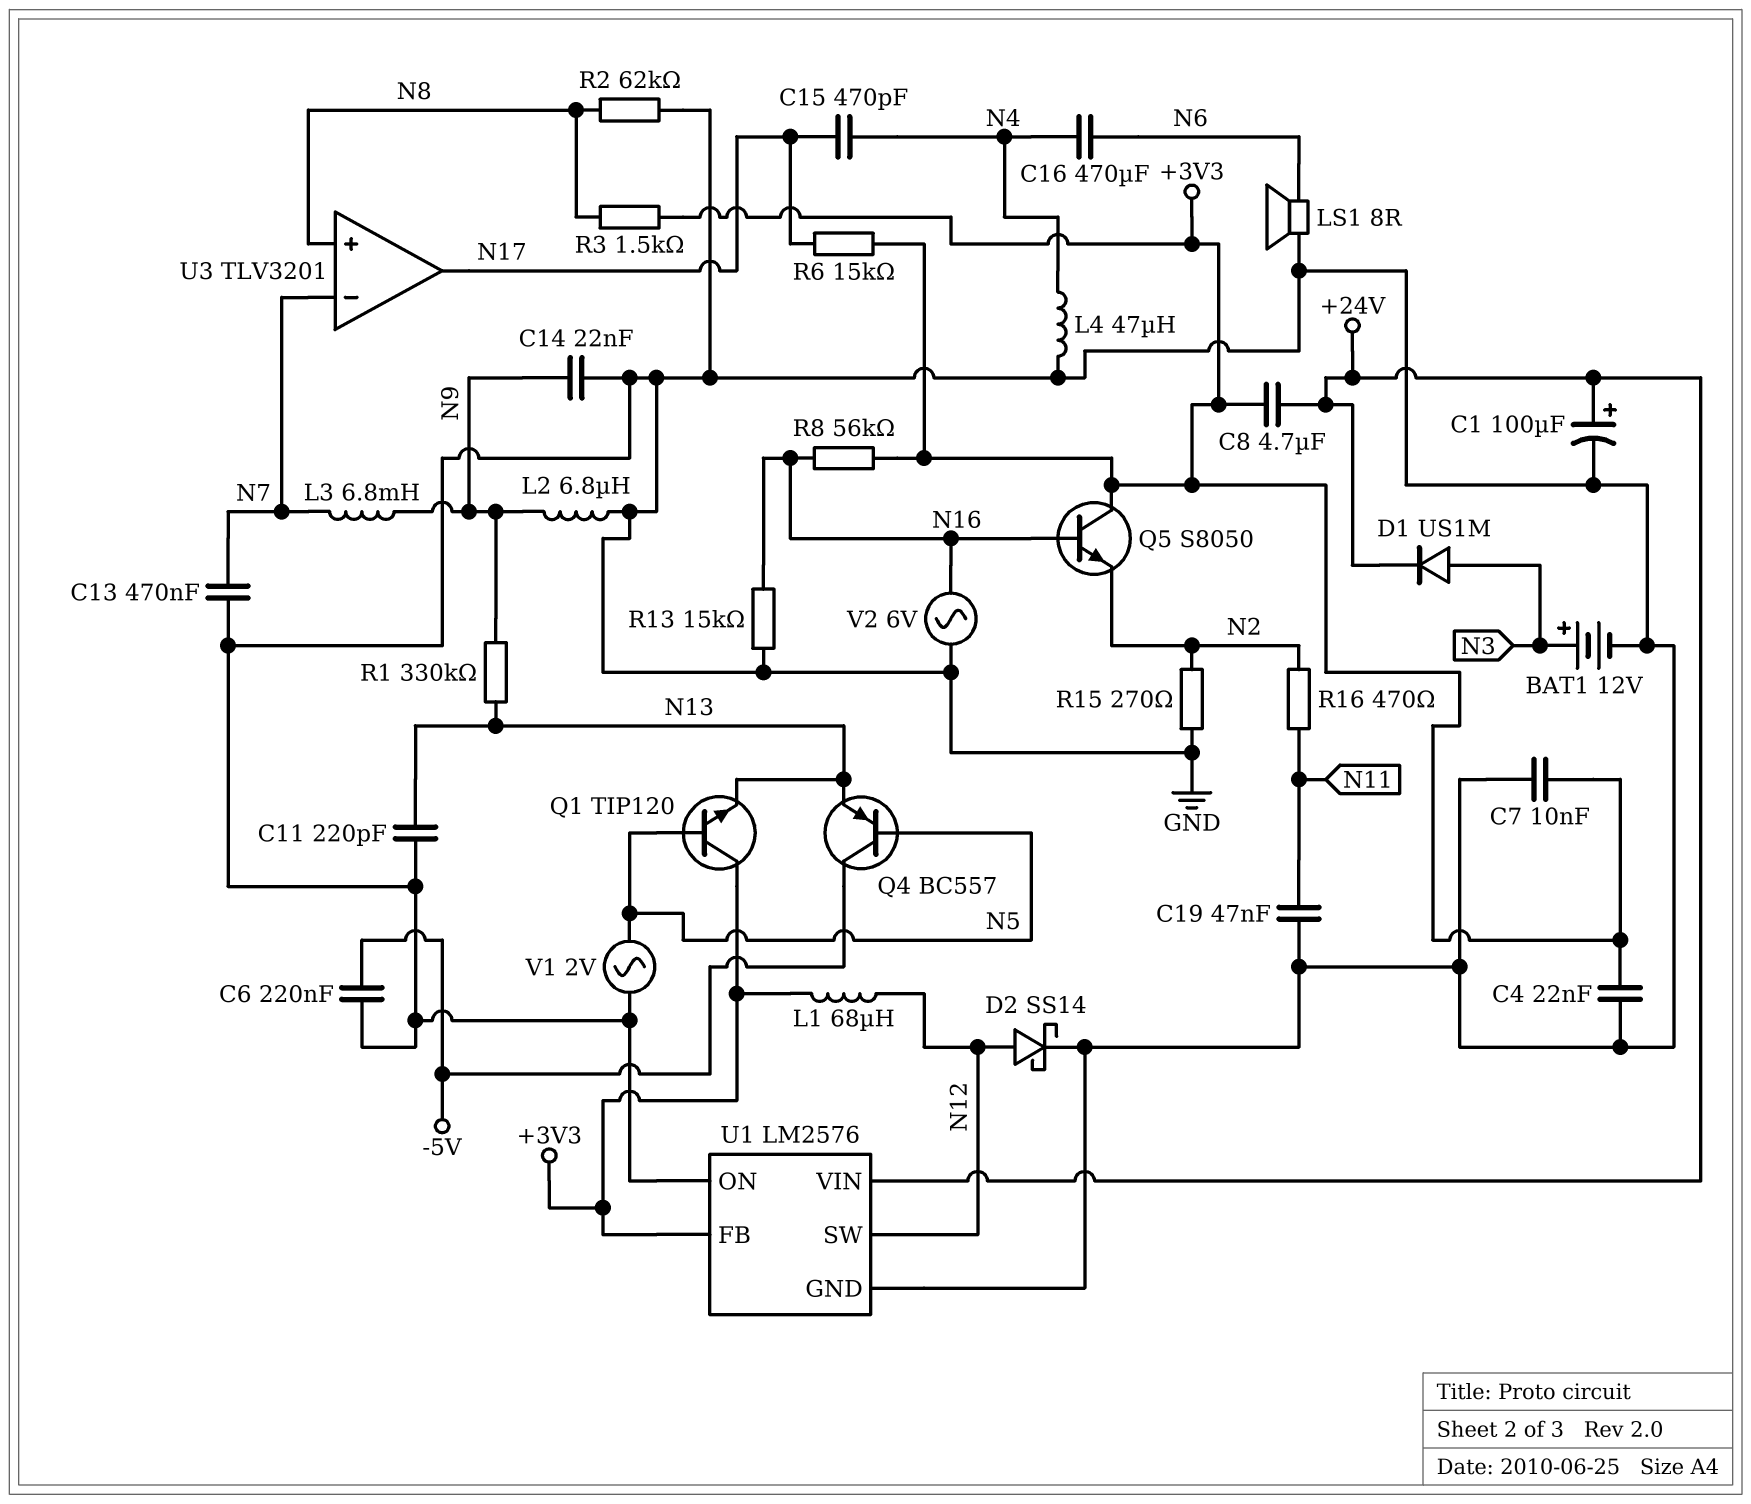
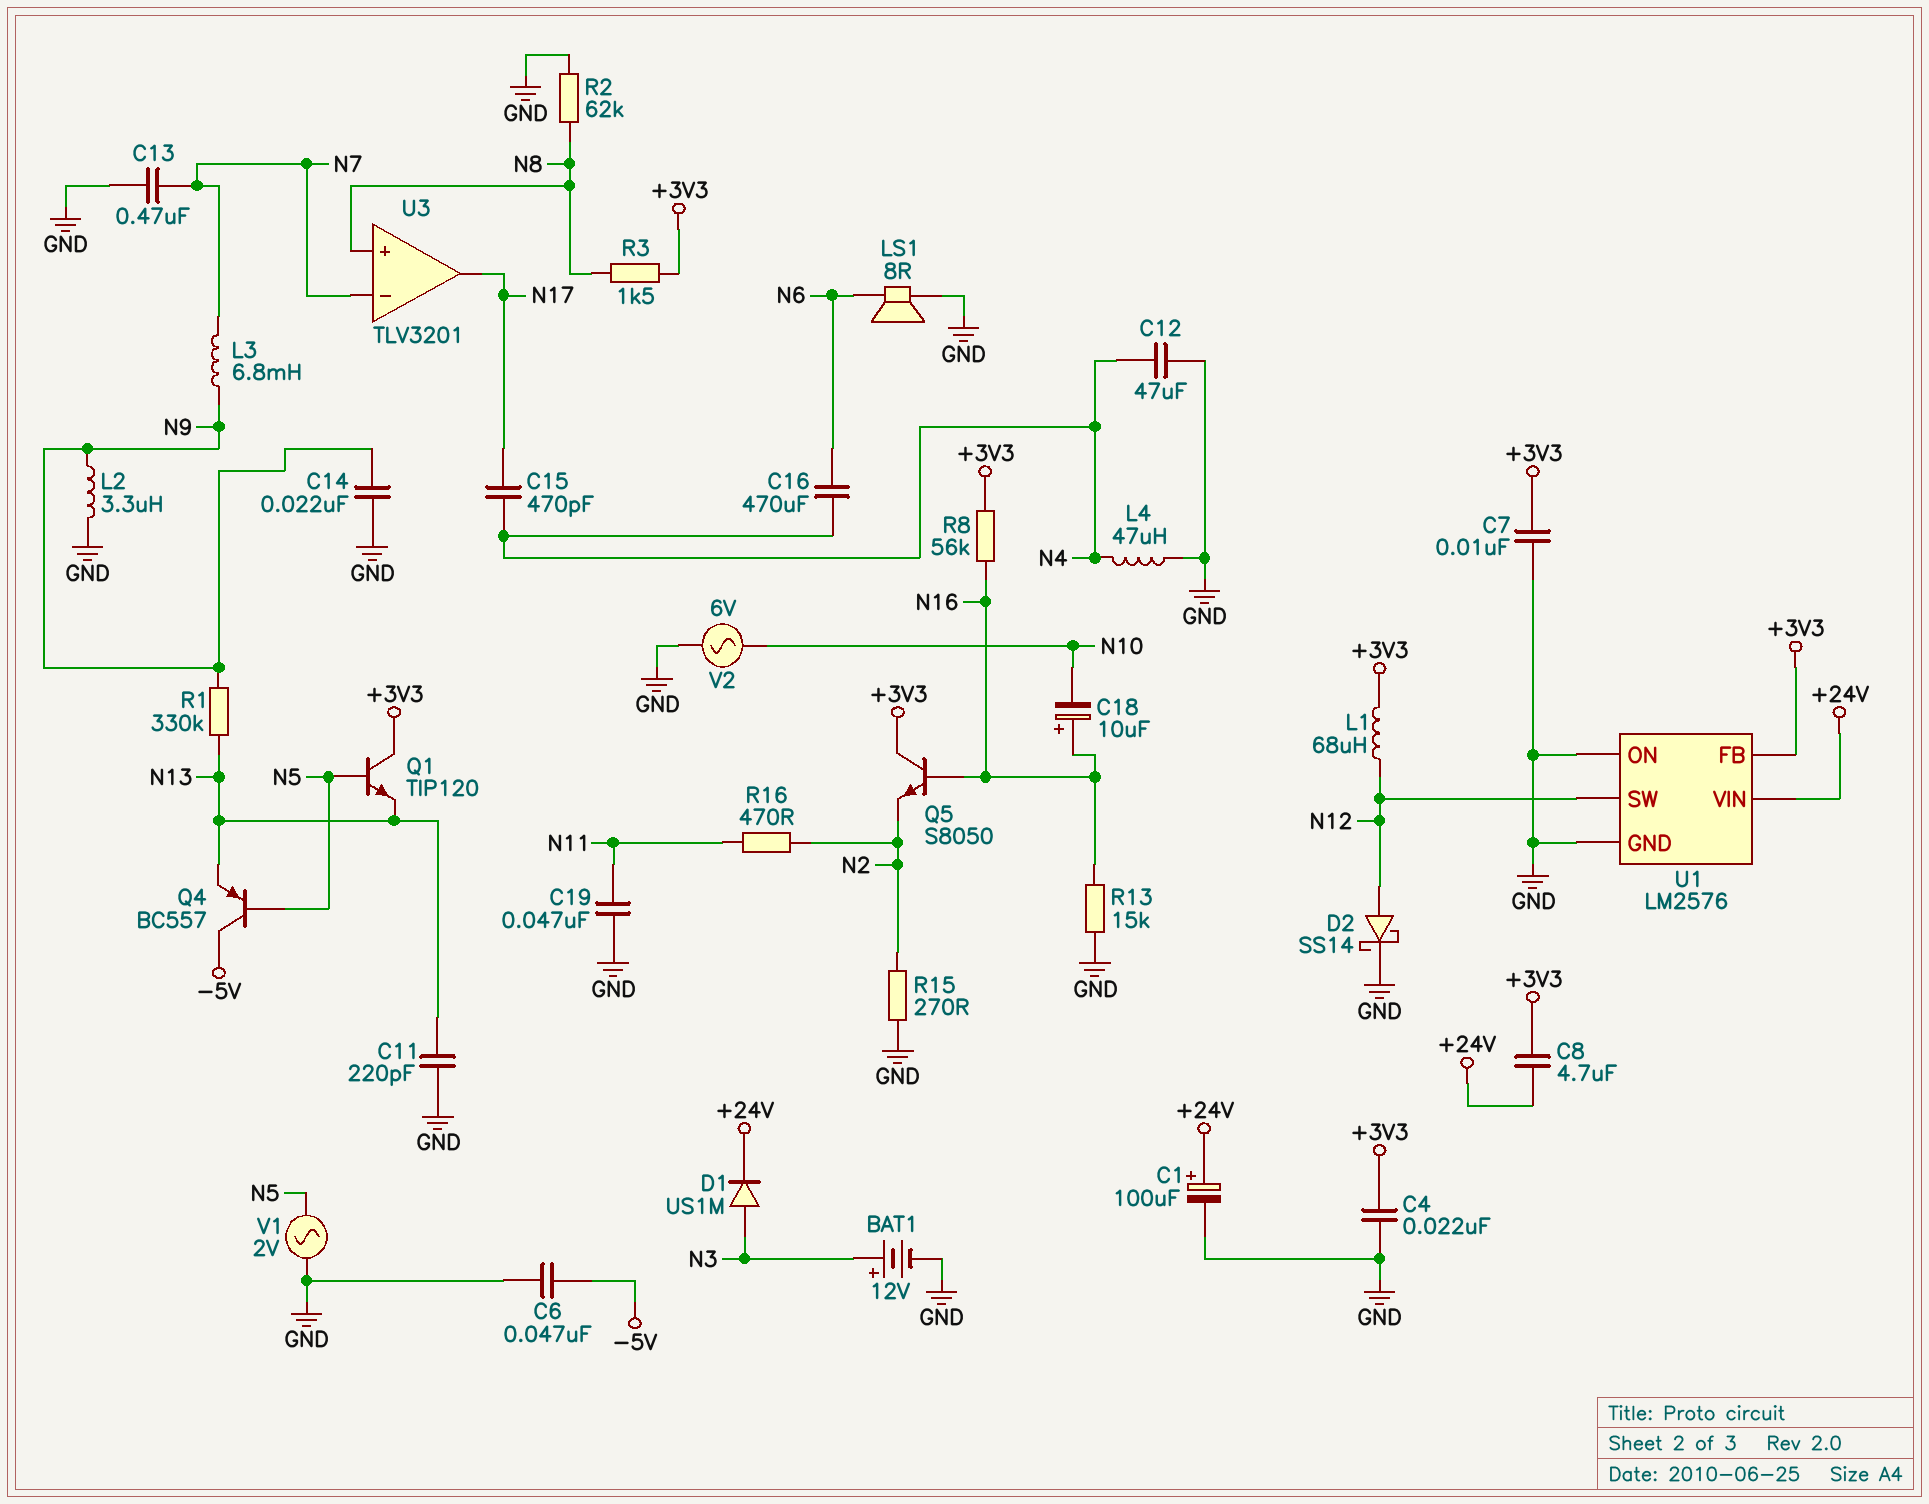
C6: 220nF (-5V, GND) -> 47nF (-5V, GND)
C12: none -> 47uF (GND, N4)
C18: none -> 10uF (plus N16, minus N10)
L2: 6.8uH (GND, N9) -> 3.3uH (GND, N9)
R6: 15k (+3V3, N17) -> none
V2: AC 6V (GND, N16) -> AC 6V (GND, N10)

